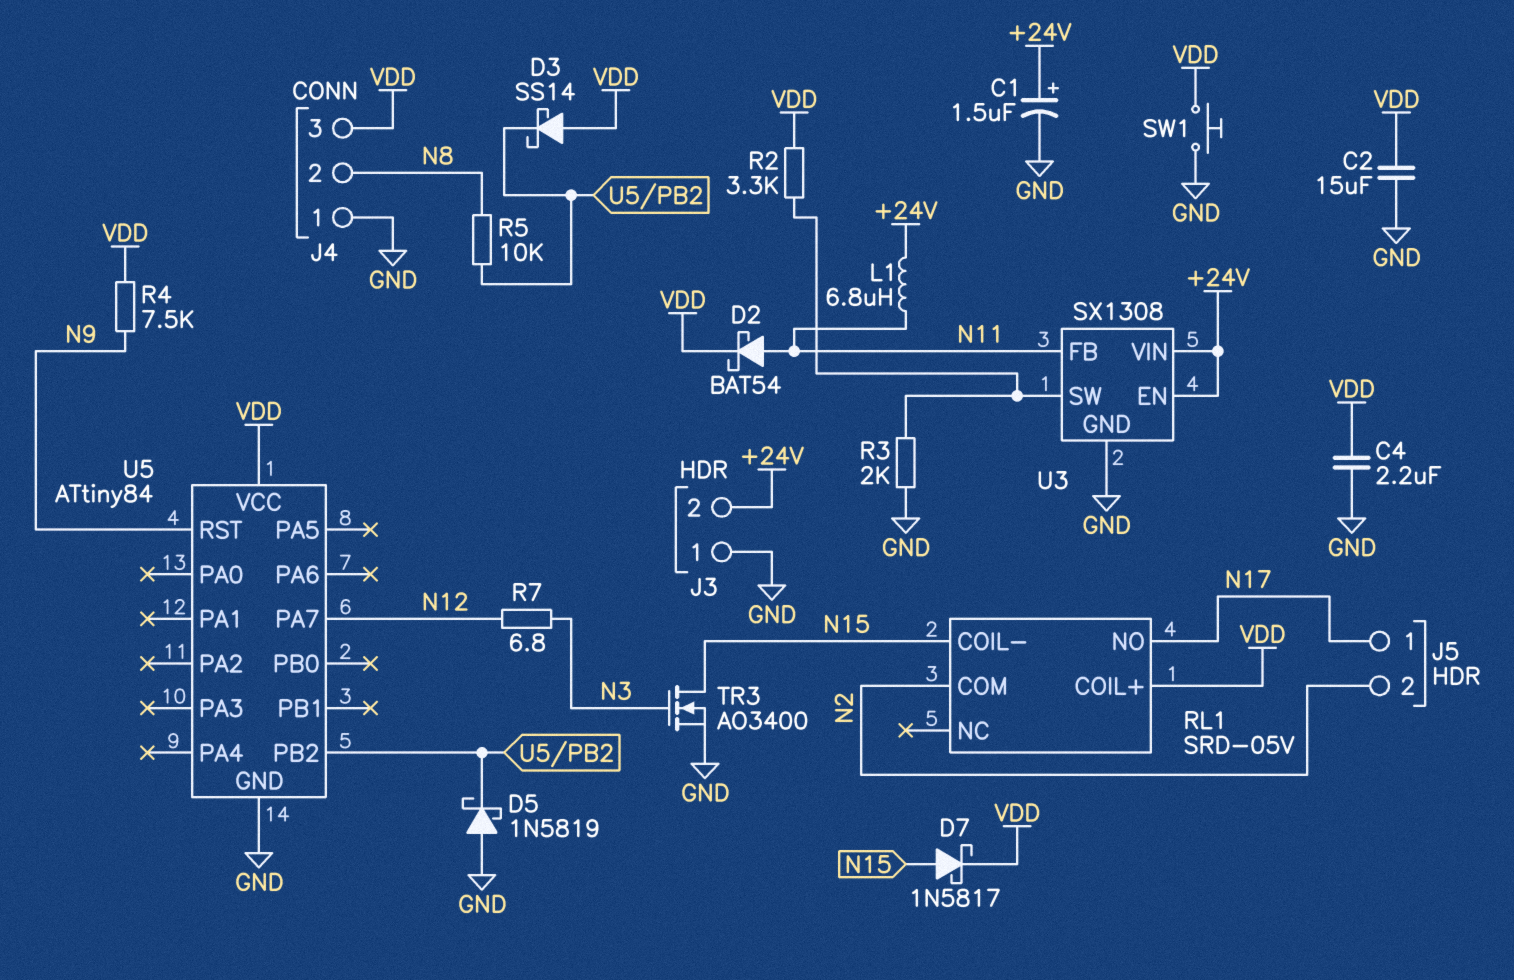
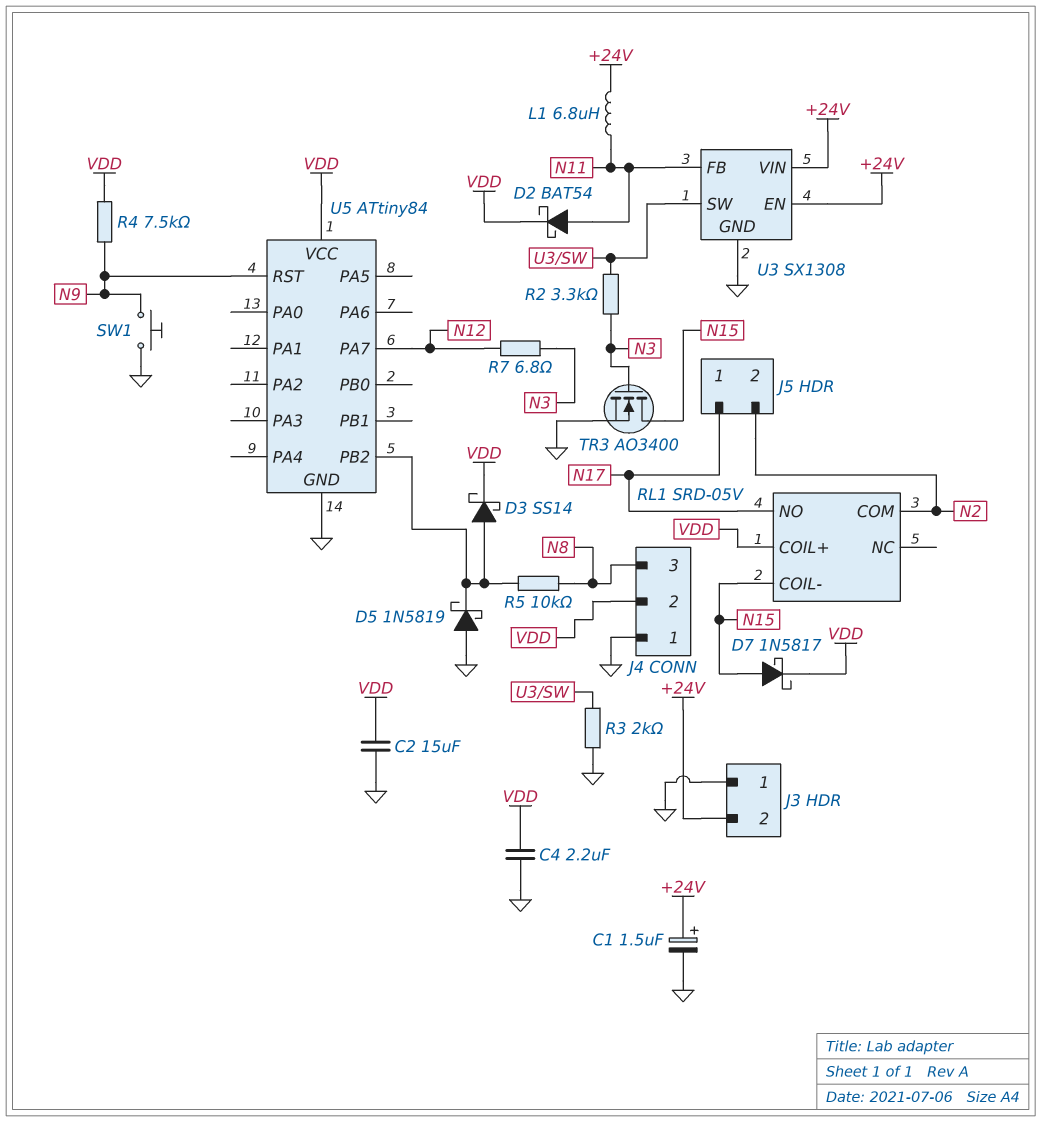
D3: schottky SS14 (A VDD, K U5/PB2) -> schottky SS14 (A U5/PB2, K VDD)
J4 pin 2: N8 -> VDD
J4 pin 3: VDD -> N8
R2: 3.3k (U3/SW, VDD) -> 3.3k (N3, U3/SW)
SW1: button (GND, VDD) -> button (GND, N9)

